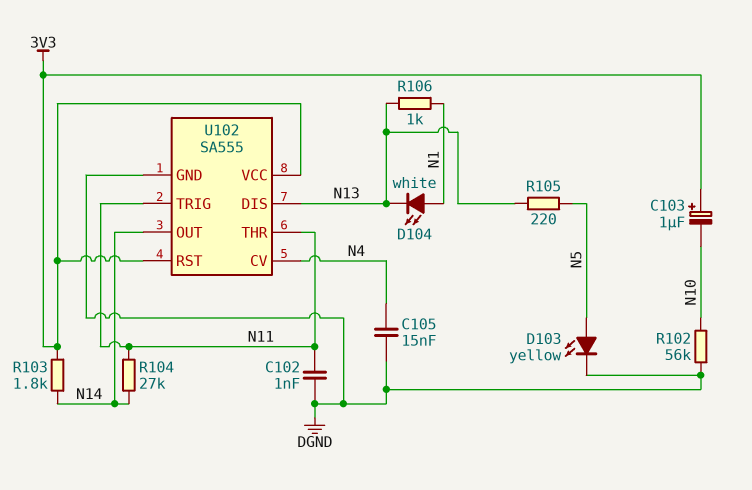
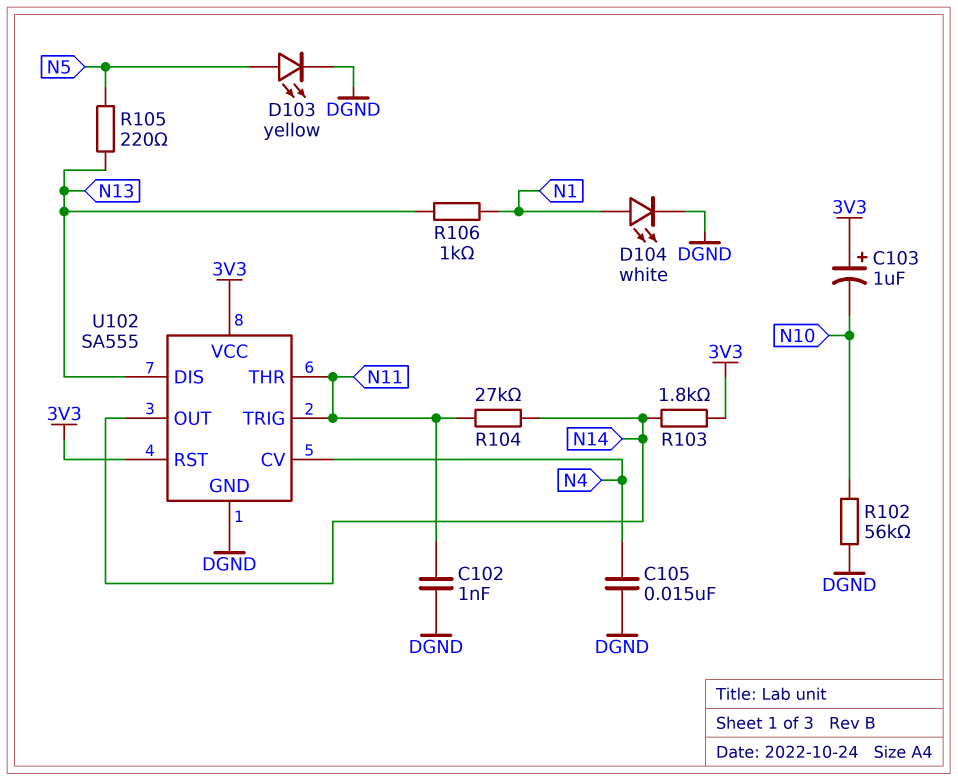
D104: LED white (A N1, K N13) -> LED white (A N1, K DGND)

